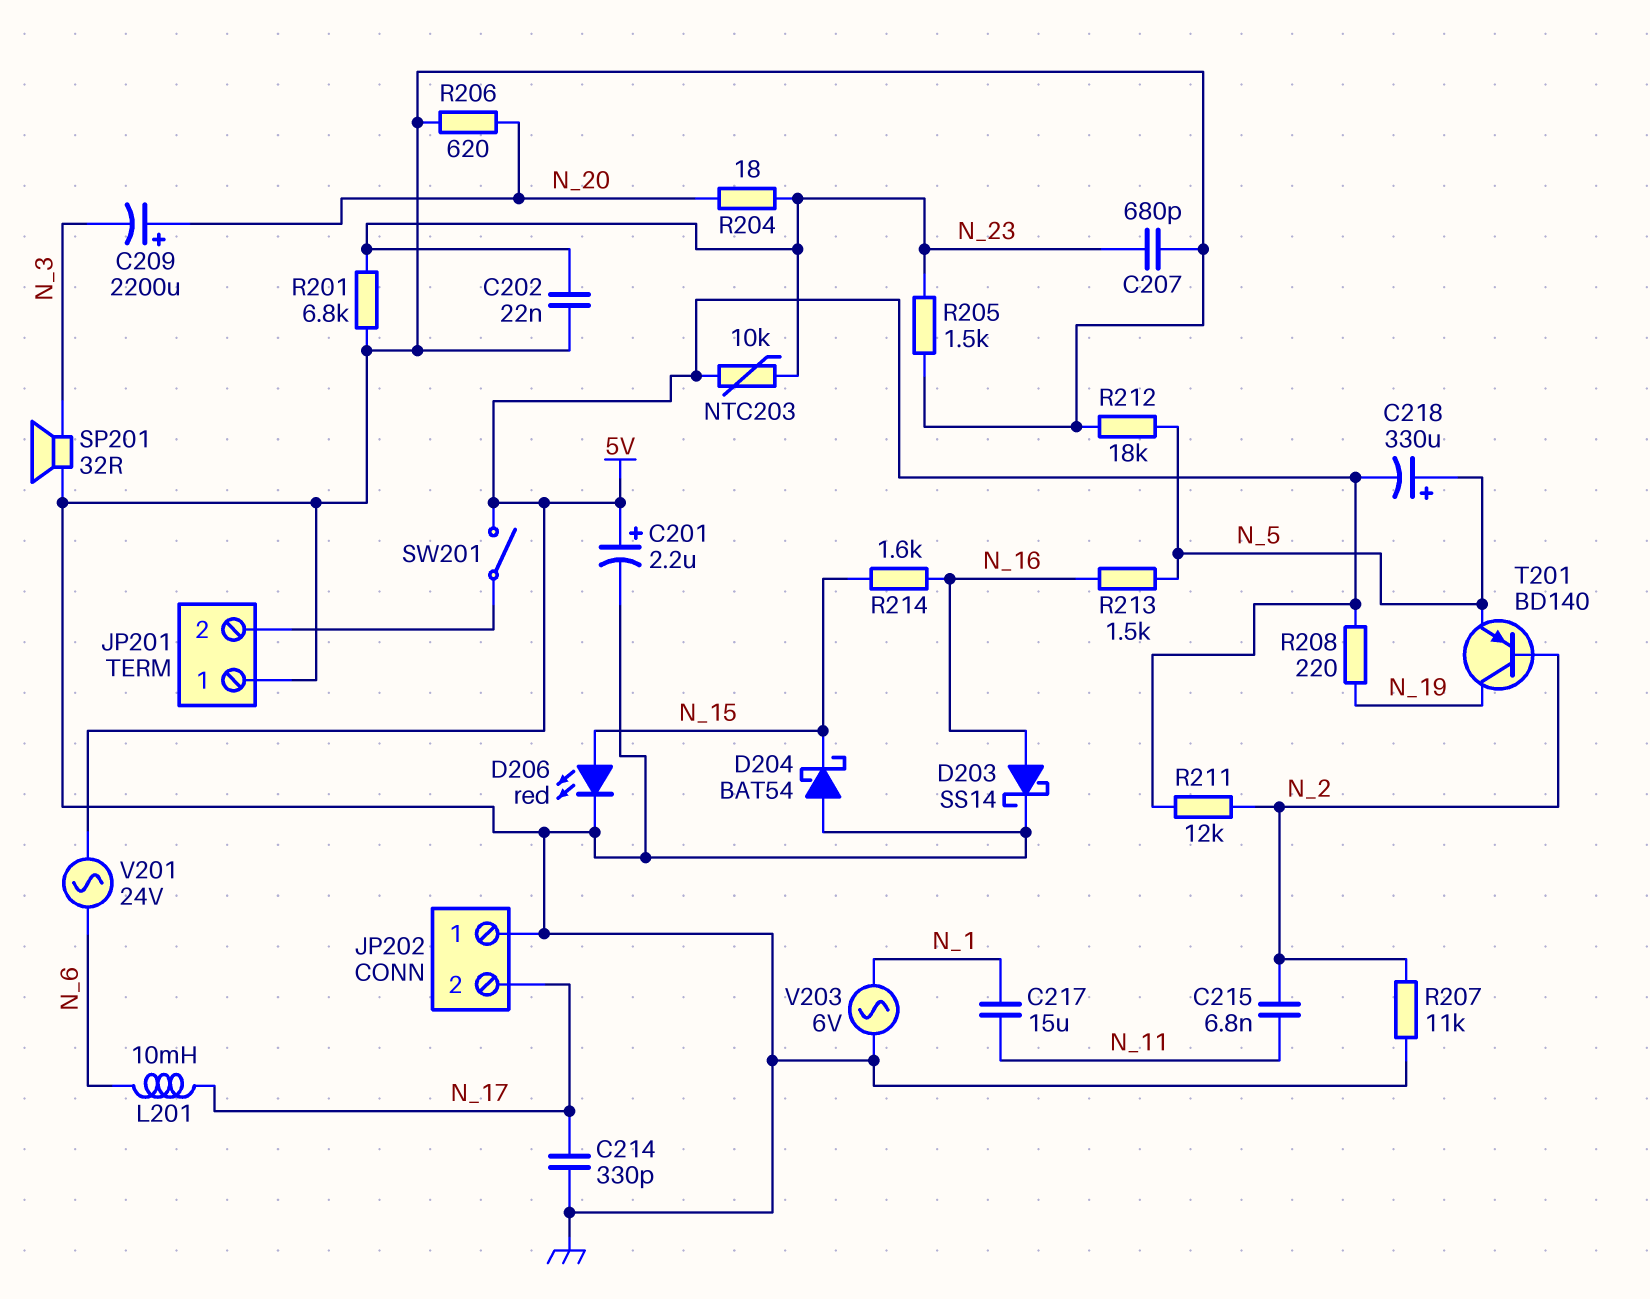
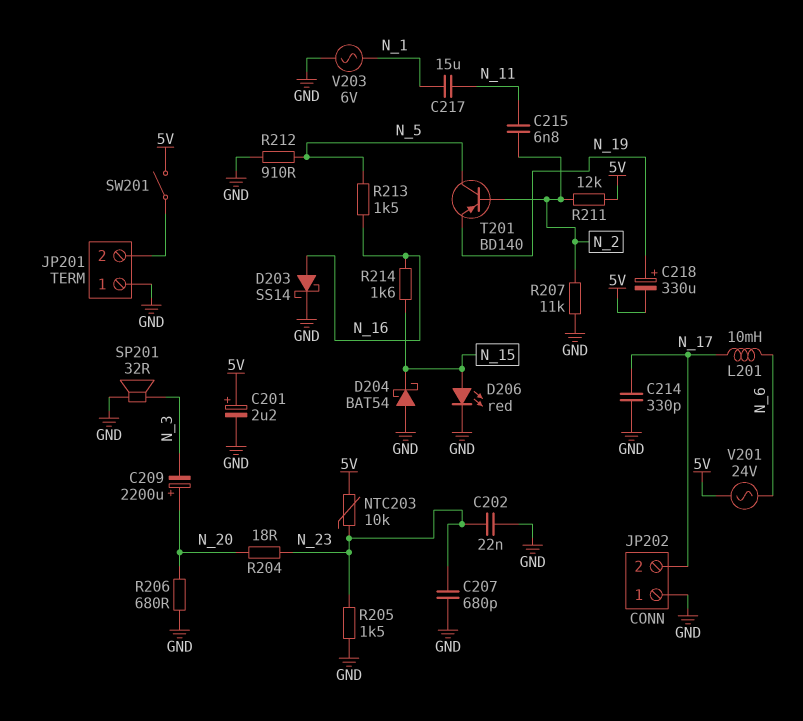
C218: 330uF (plus N_5, minus 5V) -> 330uF (plus N_19, minus 5V)
R201: 6.8k (GND, N_23) -> none
R206: 620 (GND, N_20) -> 680 (GND, N_20)
R208: 220 (5V, N_19) -> none
R212: 18k (GND, N_5) -> 910 (GND, N_5)
T201: PNP BD140 (B N_2, C N_19, E N_5) -> PNP BD140 (B N_2, C N_5, E N_19)

